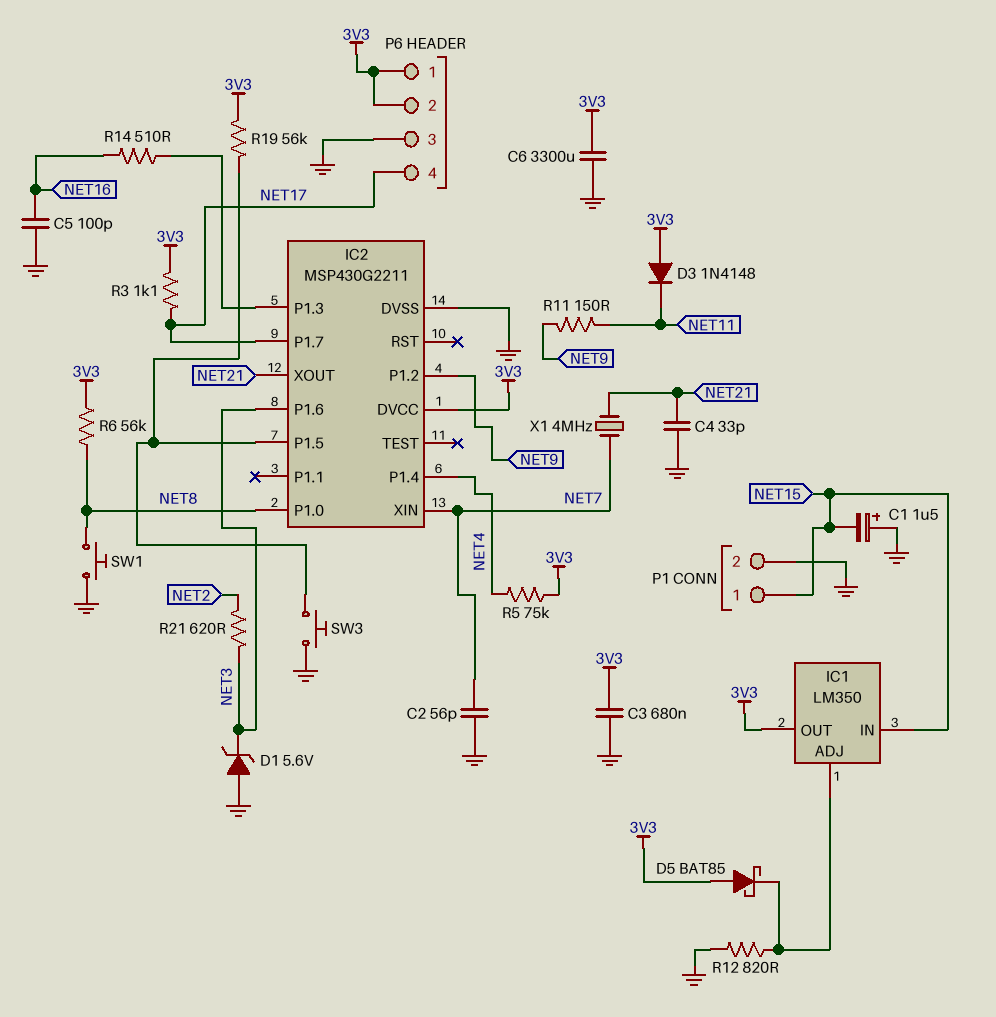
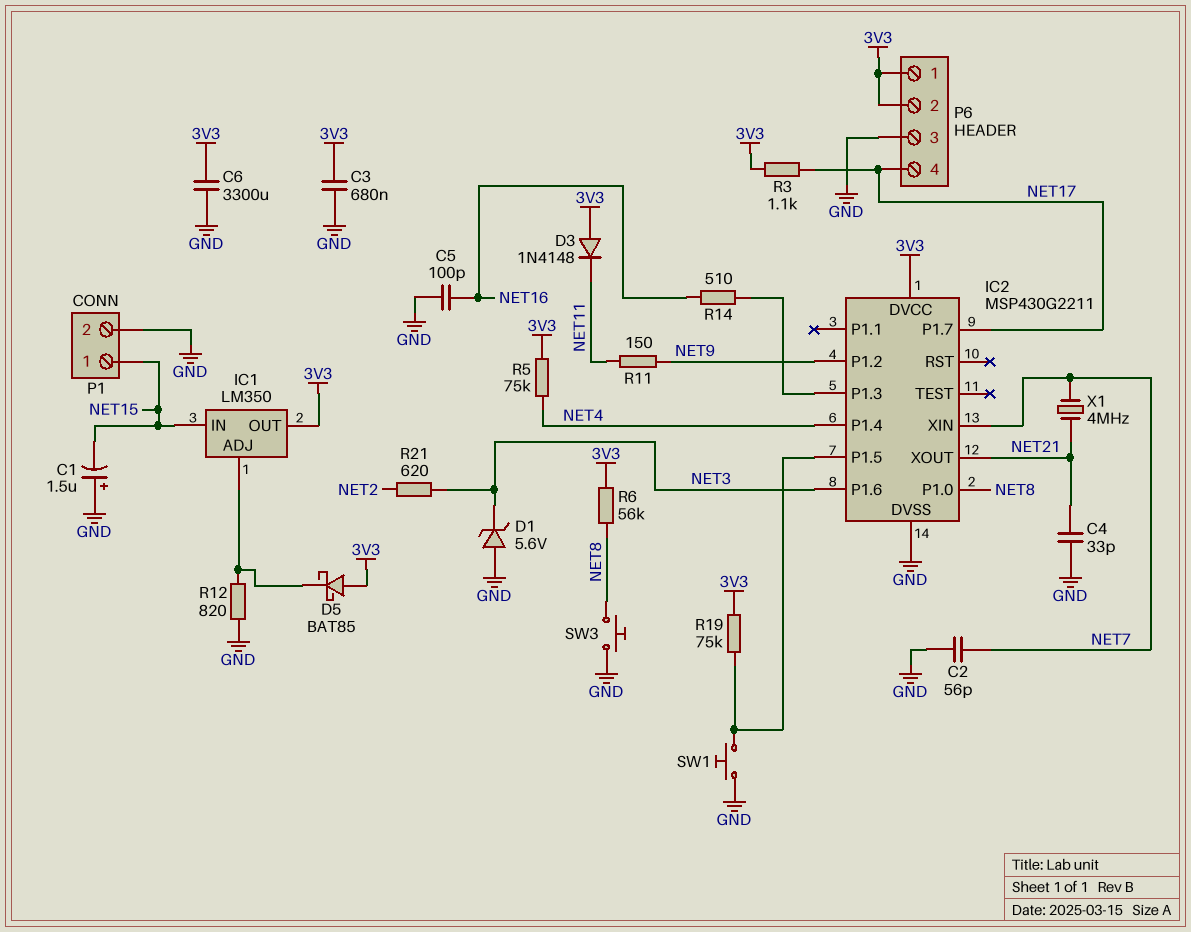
R19: 56k (3V3, IC2/P1.5) -> 75k (3V3, IC2/P1.5)
SW1: button (GND, NET8) -> button (GND, IC2/P1.5)
SW3: button (GND, IC2/P1.5) -> button (GND, NET8)

